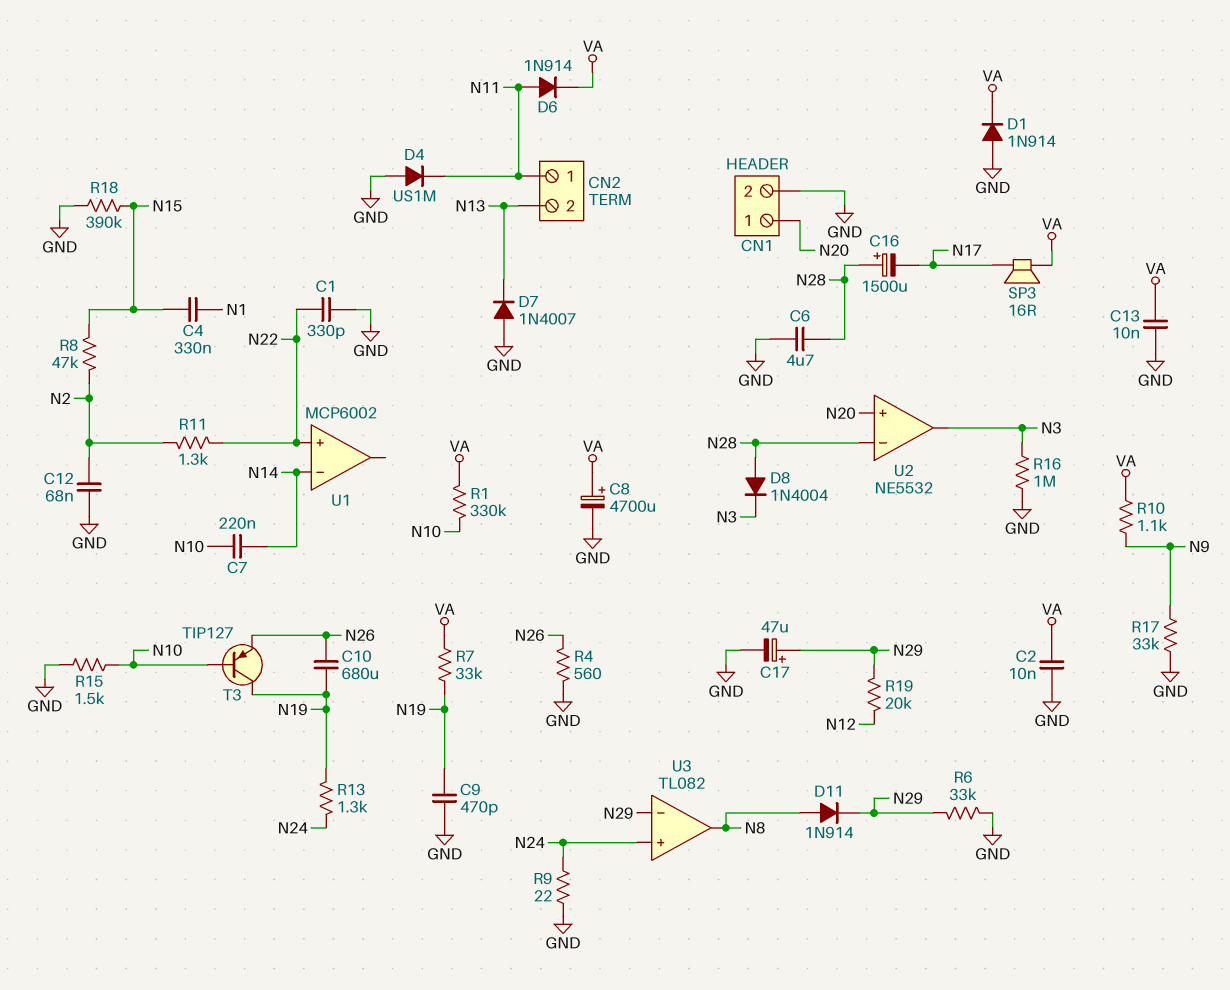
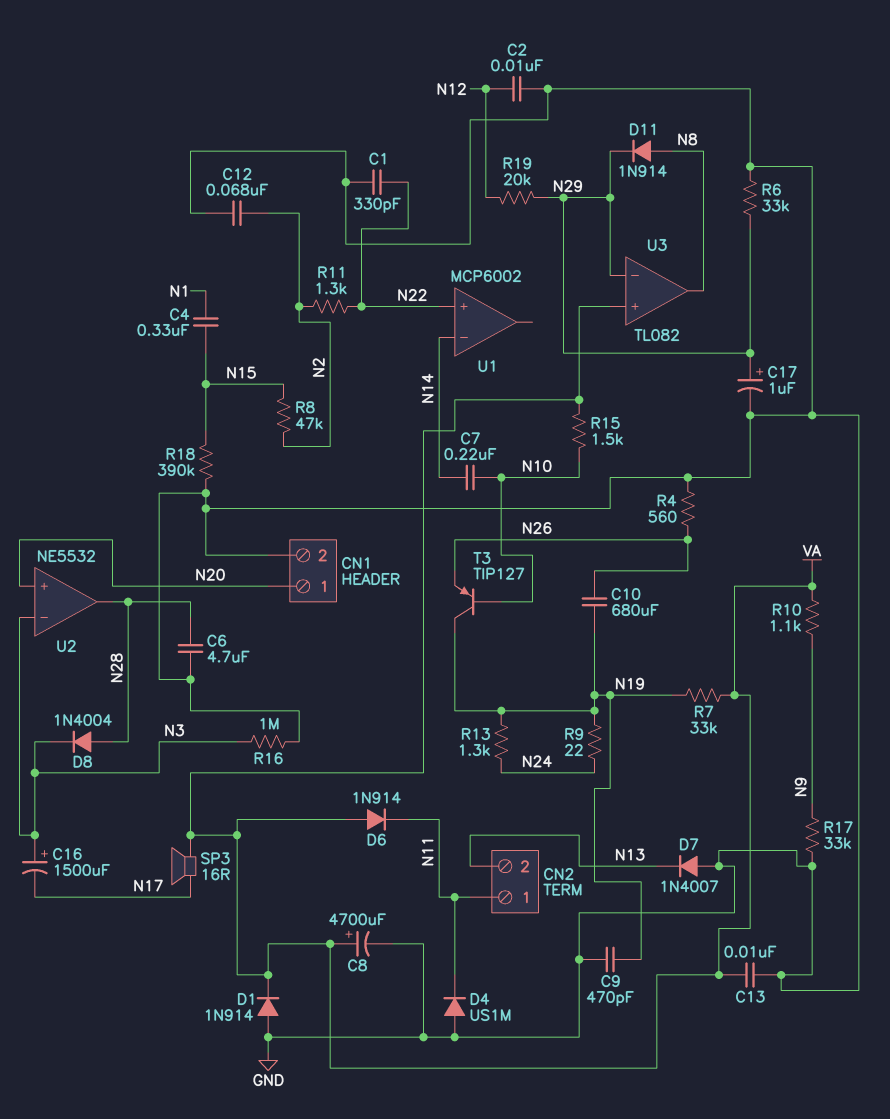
C2: 10nF (GND, VA) -> 10nF (GND, N12)
C16: 1500uF (plus N28, minus N17) -> 1500uF (plus N3, minus N17)
C17: 47uF (plus N29, minus GND) -> 1uF (plus N29, minus GND)
D6: diode 1N914 (A N11, K VA) -> diode 1N914 (A VA, K N11)
R1: 330k (N10, VA) -> none
R9: 22 (GND, N24) -> 22 (N19, N24)
R15: 1.5k (GND, N10) -> 1.5k (N10, VA)
U2 pin in-: N28 -> N3
U2 pin out: N3 -> N28
U3 pin in+: N24 -> VA

